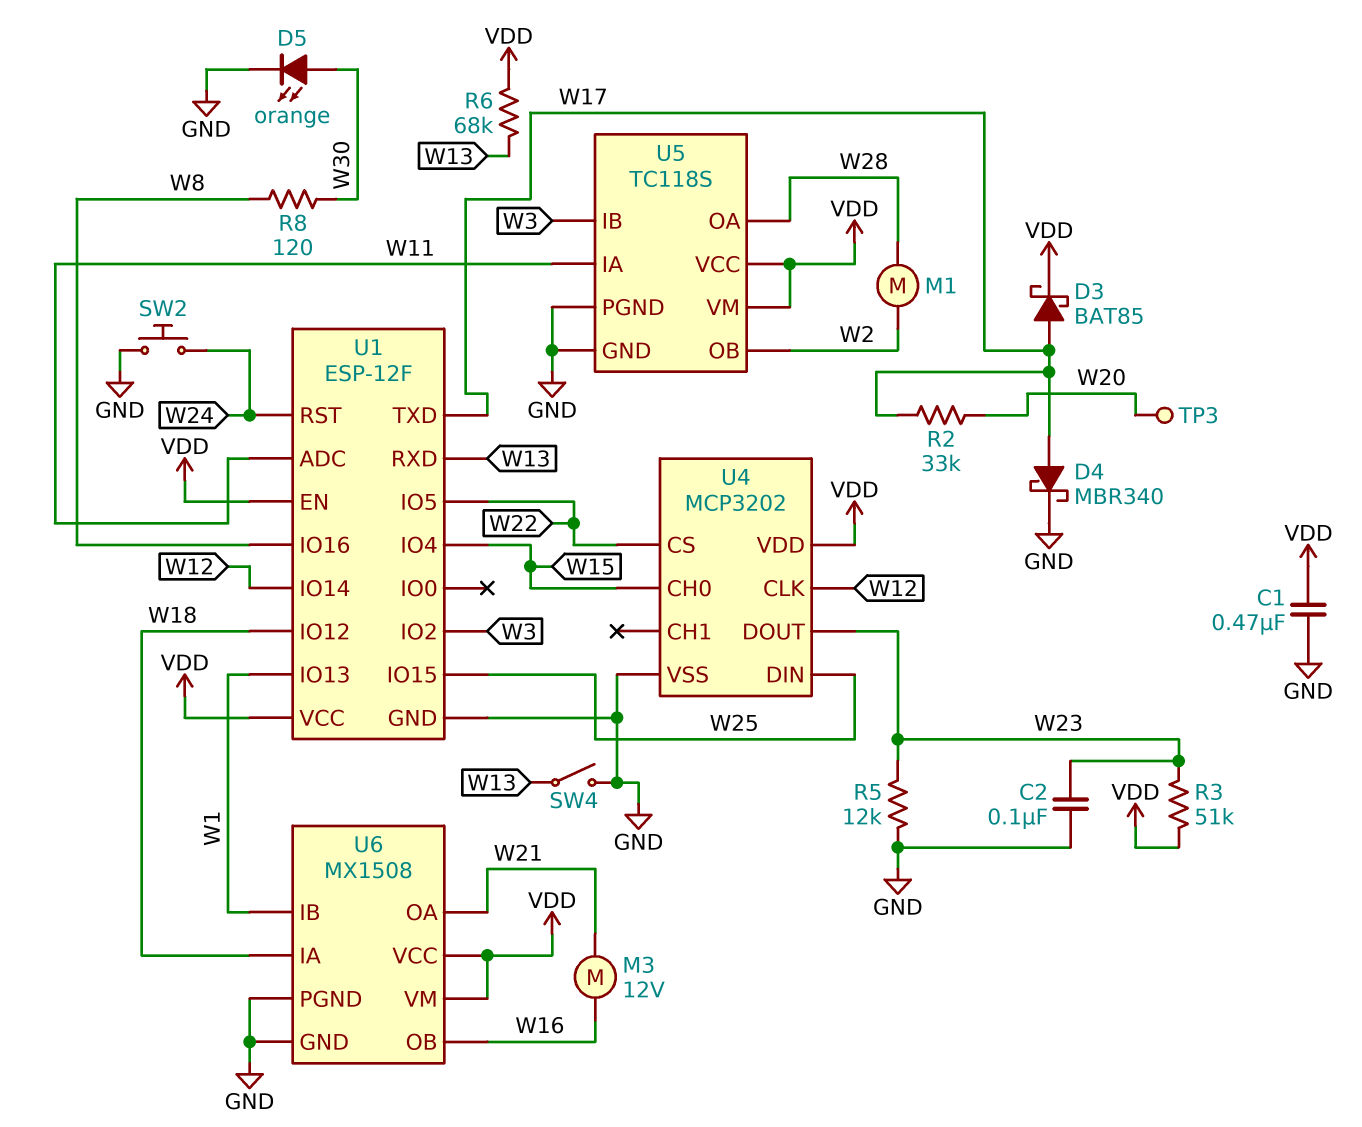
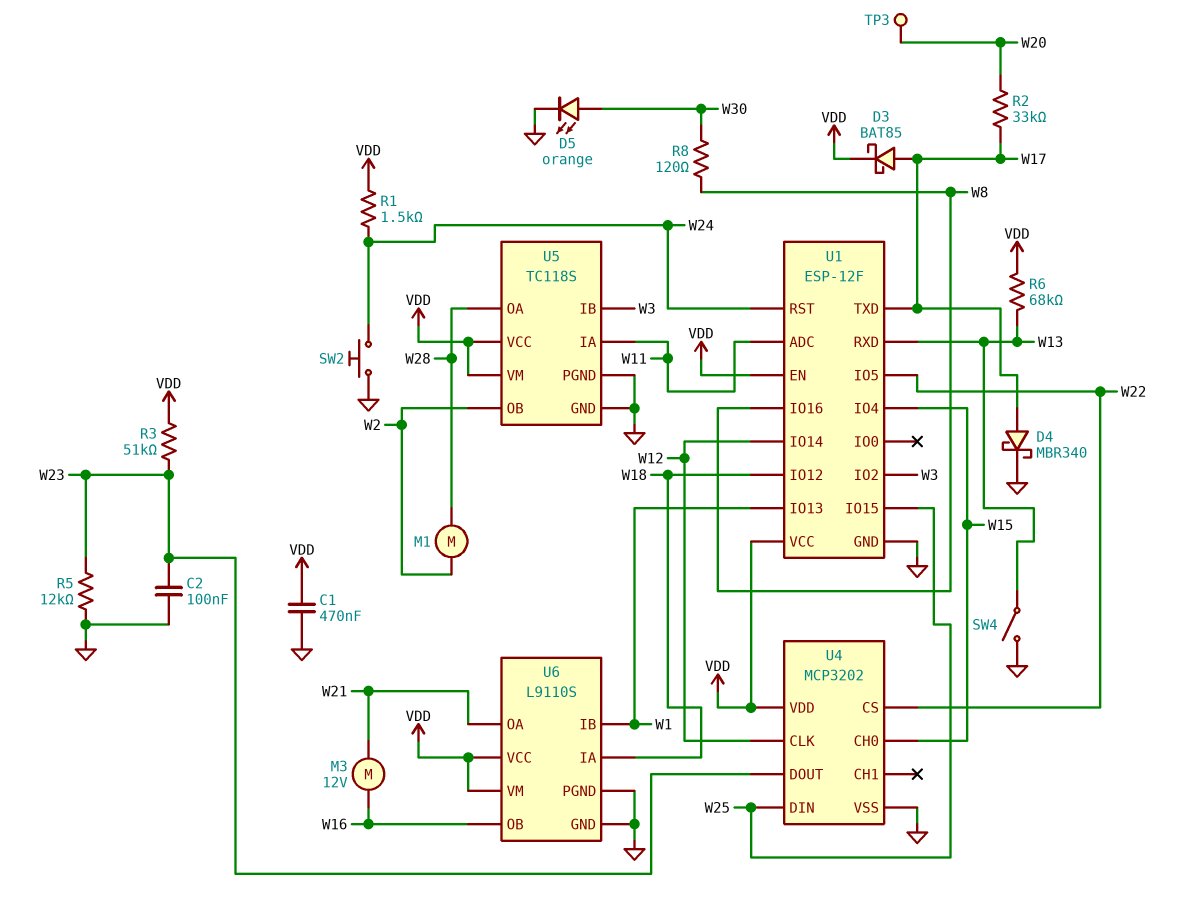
R1: none -> 1.5k (VDD, W24)
U6: MX1508 -> L9110S

